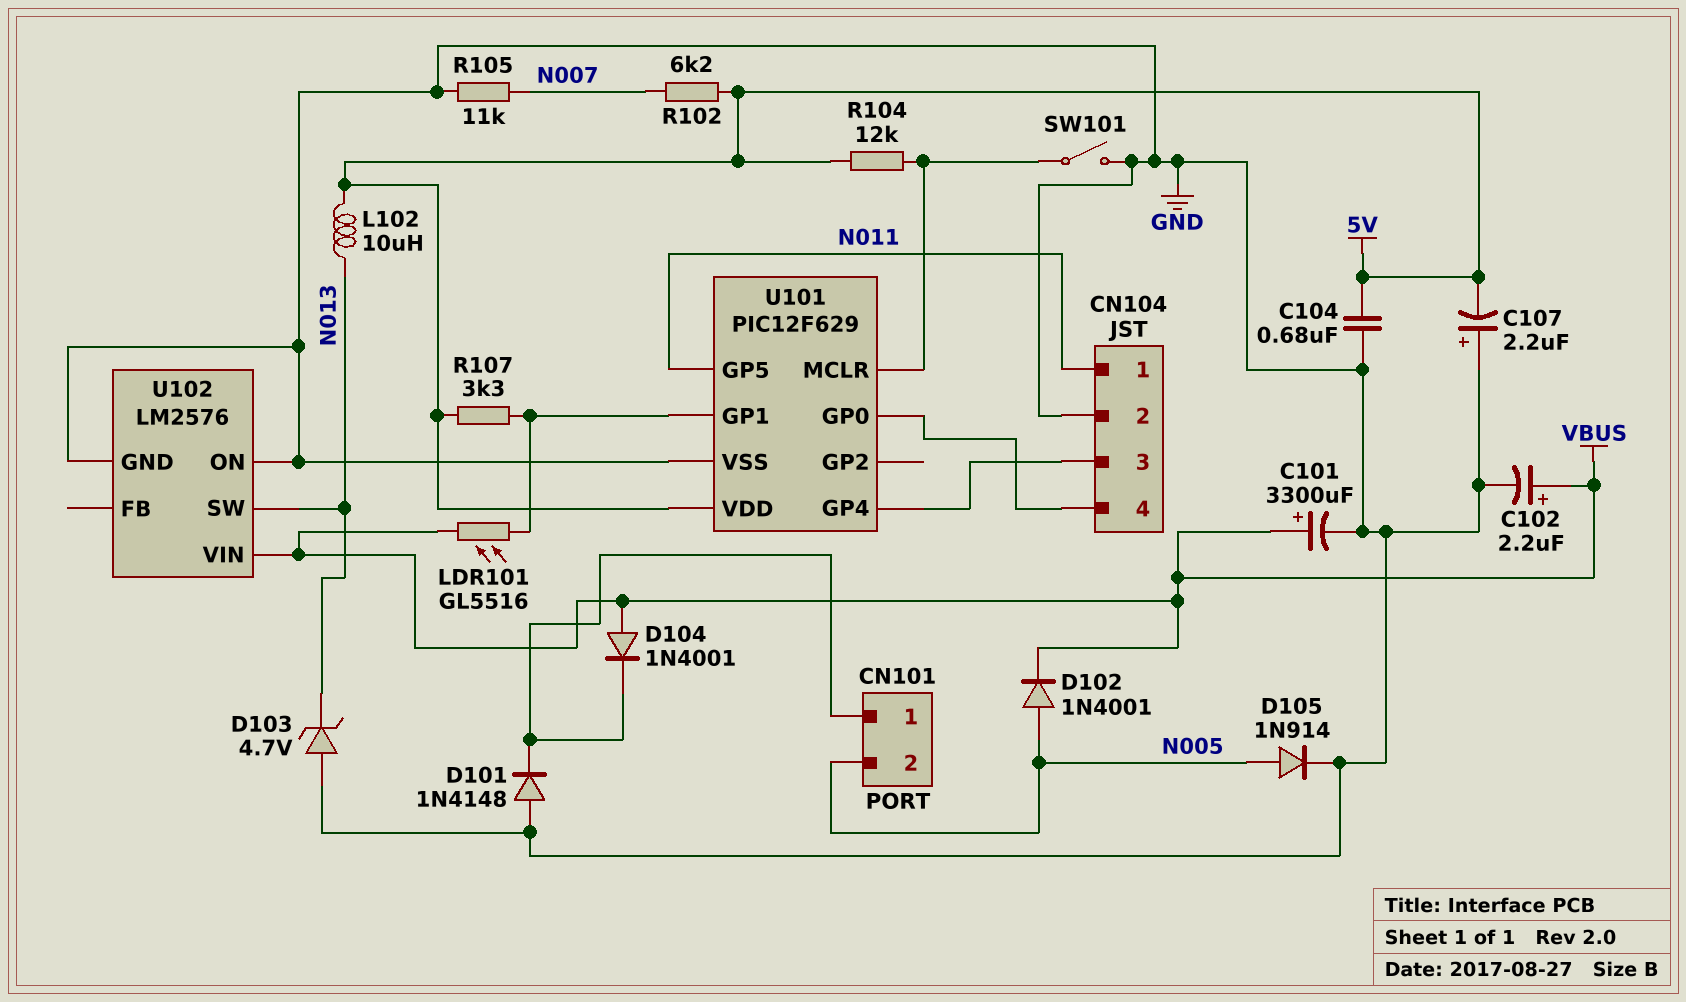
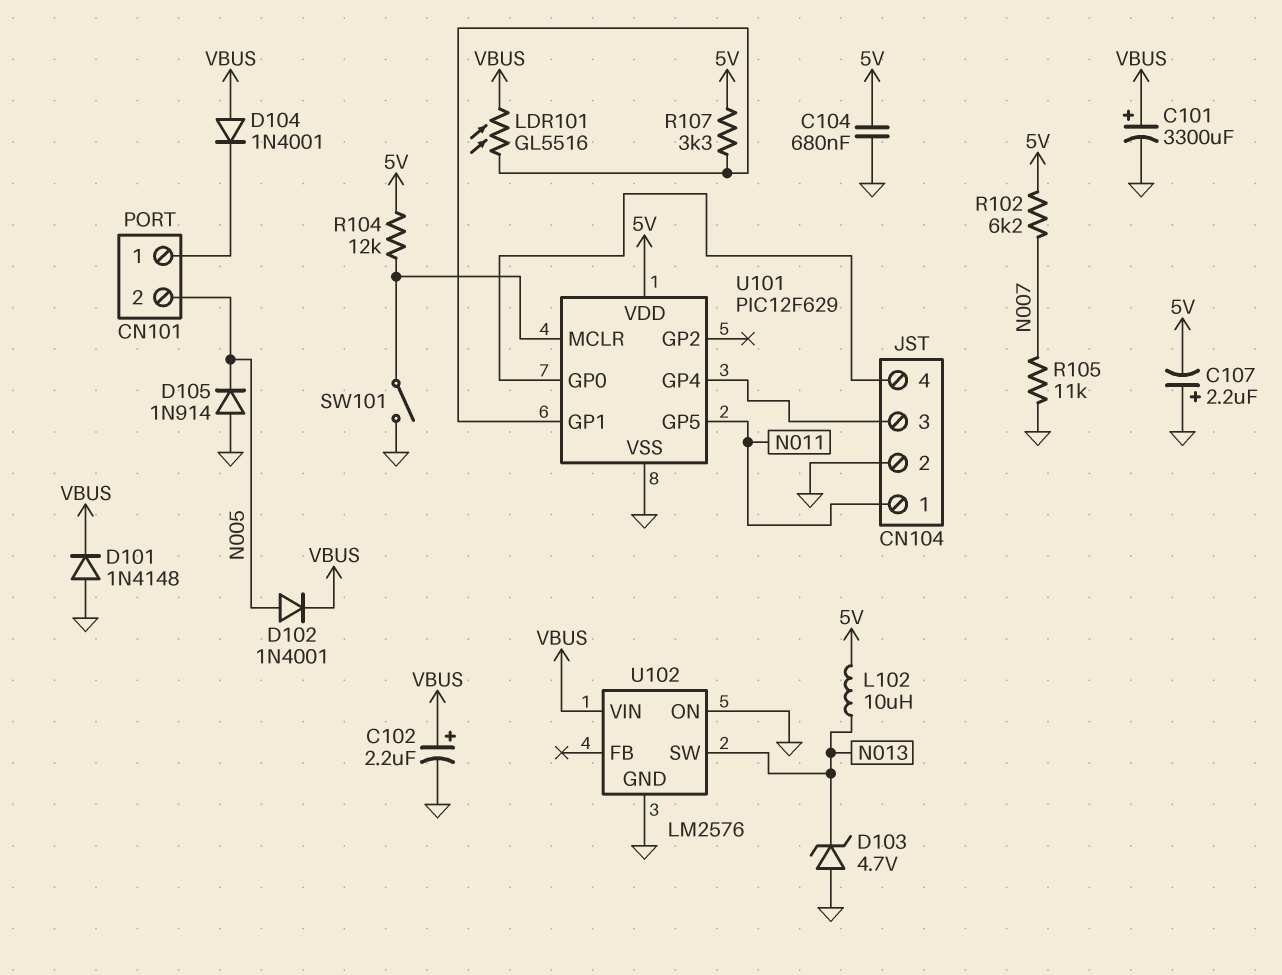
D101: diode 1N4148 (A GND, K CN101/1) -> diode 1N4148 (A GND, K VBUS)
D105: diode 1N914 (A N005, K GND) -> diode 1N914 (A GND, K N005)

